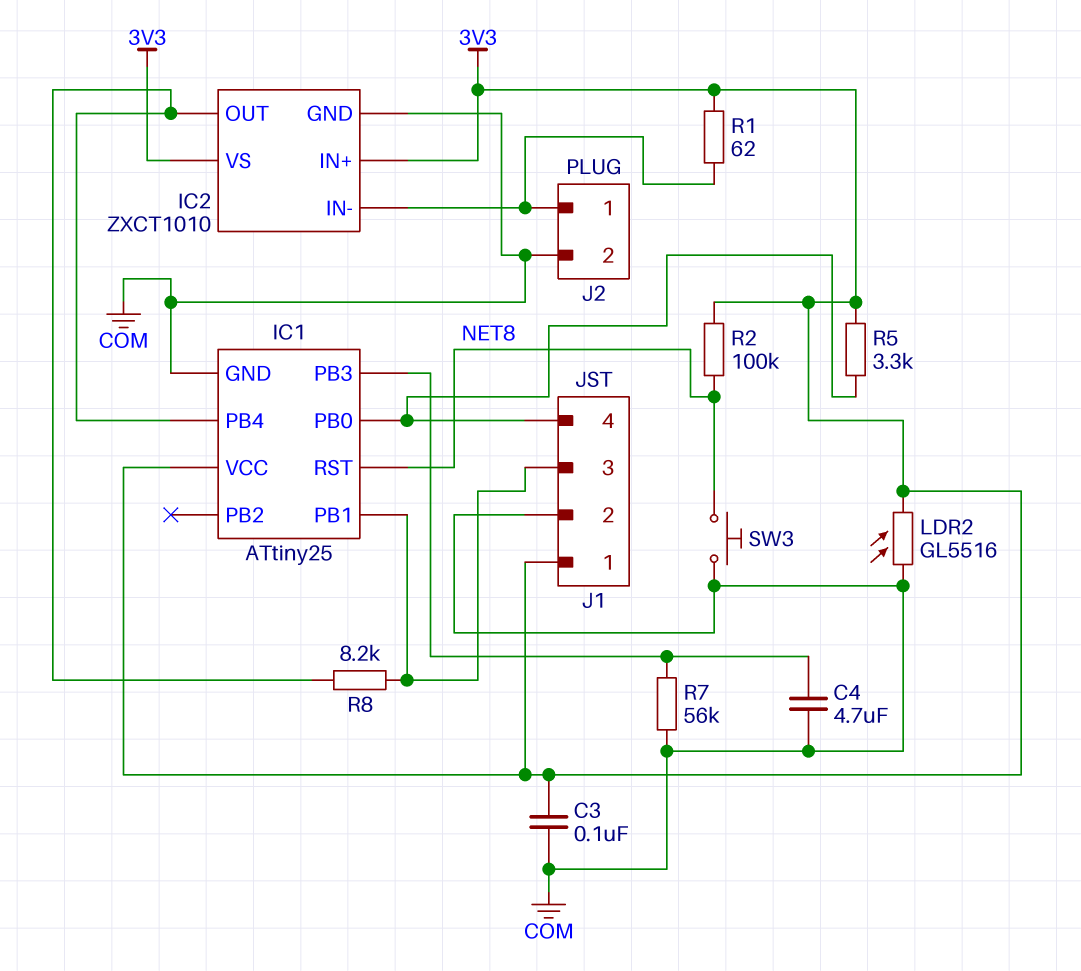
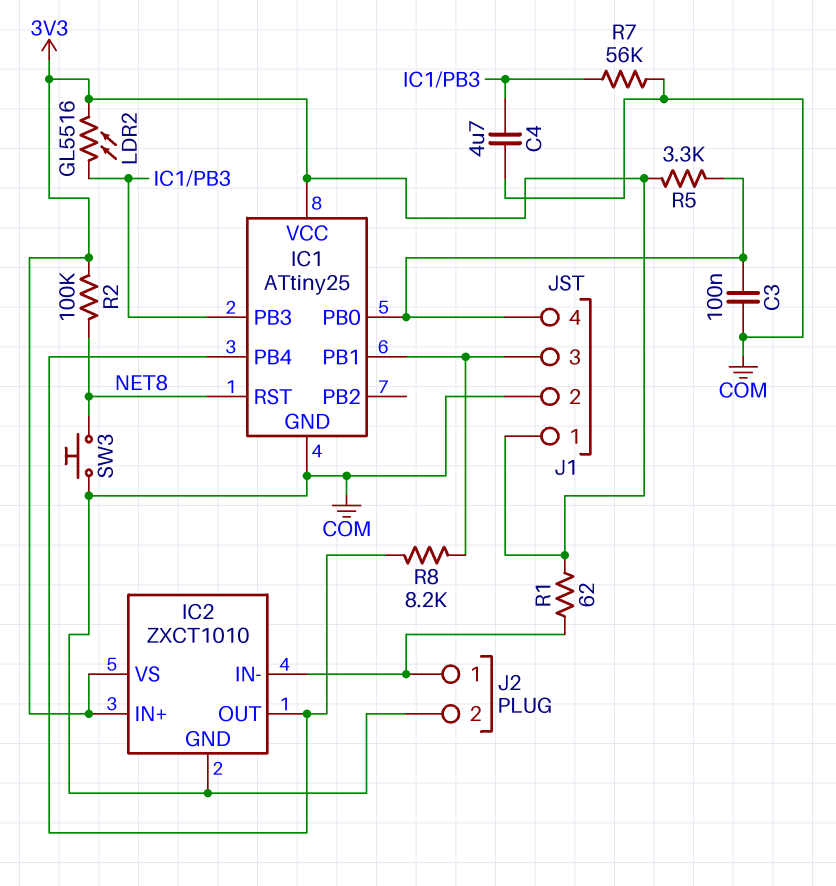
C3: 100nF (3V3, COM) -> 100nF (COM, IC1/PB0)
LDR2: GL5516 (3V3, COM) -> GL5516 (3V3, IC1/PB3)

